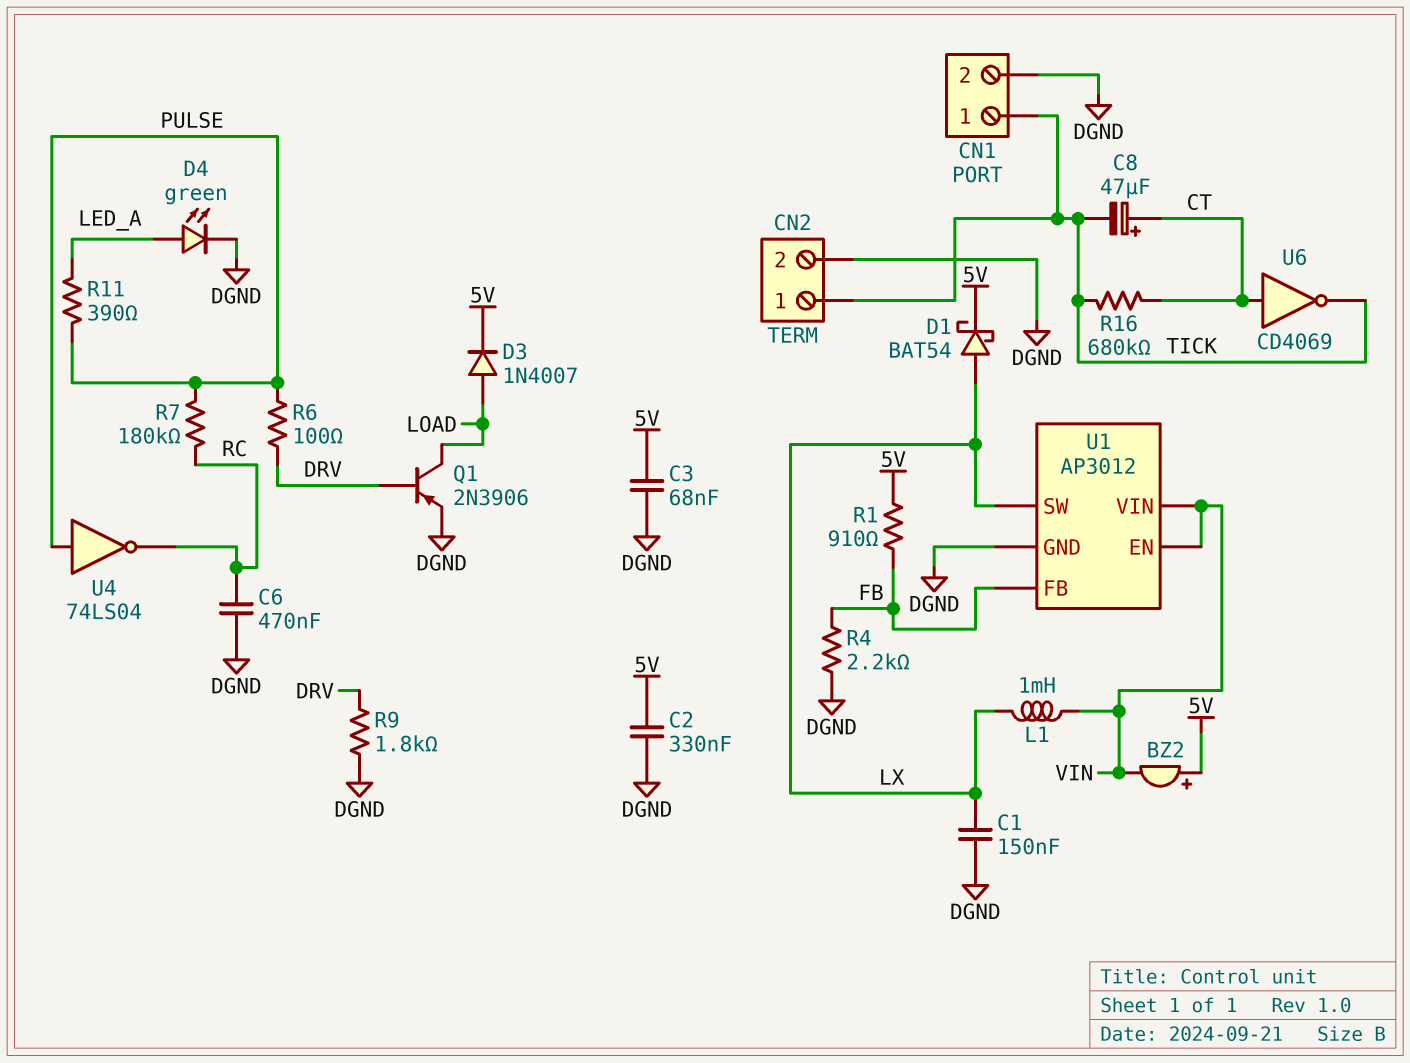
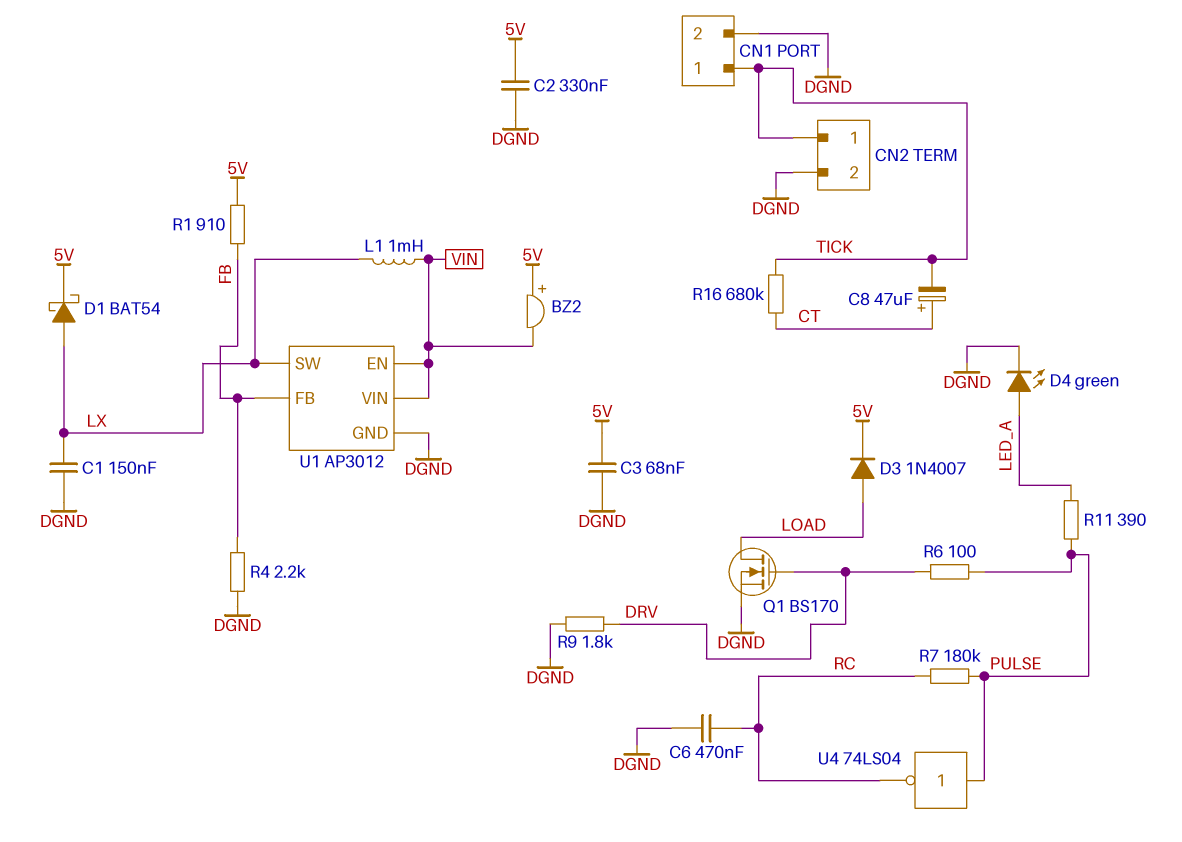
Q1: PNP 2N3906 (B DRV, C LOAD, E DGND) -> NMOS BS170 (G DRV, D LOAD, S DGND)
U6: NOT CD4069 (in CT, out TICK) -> none

